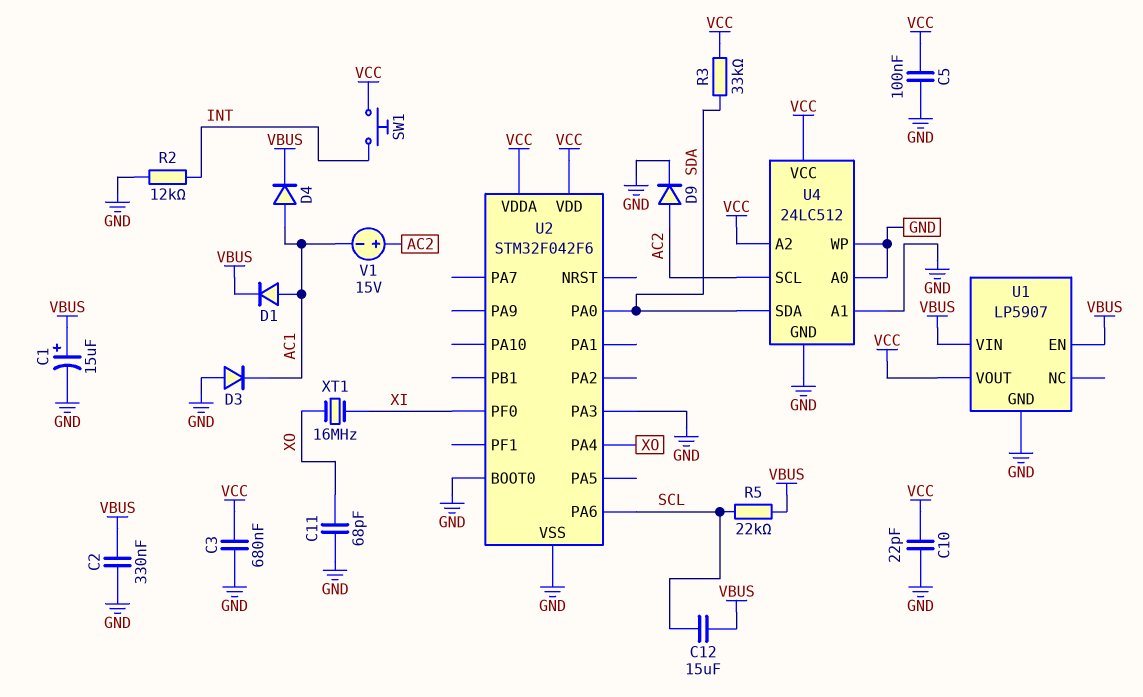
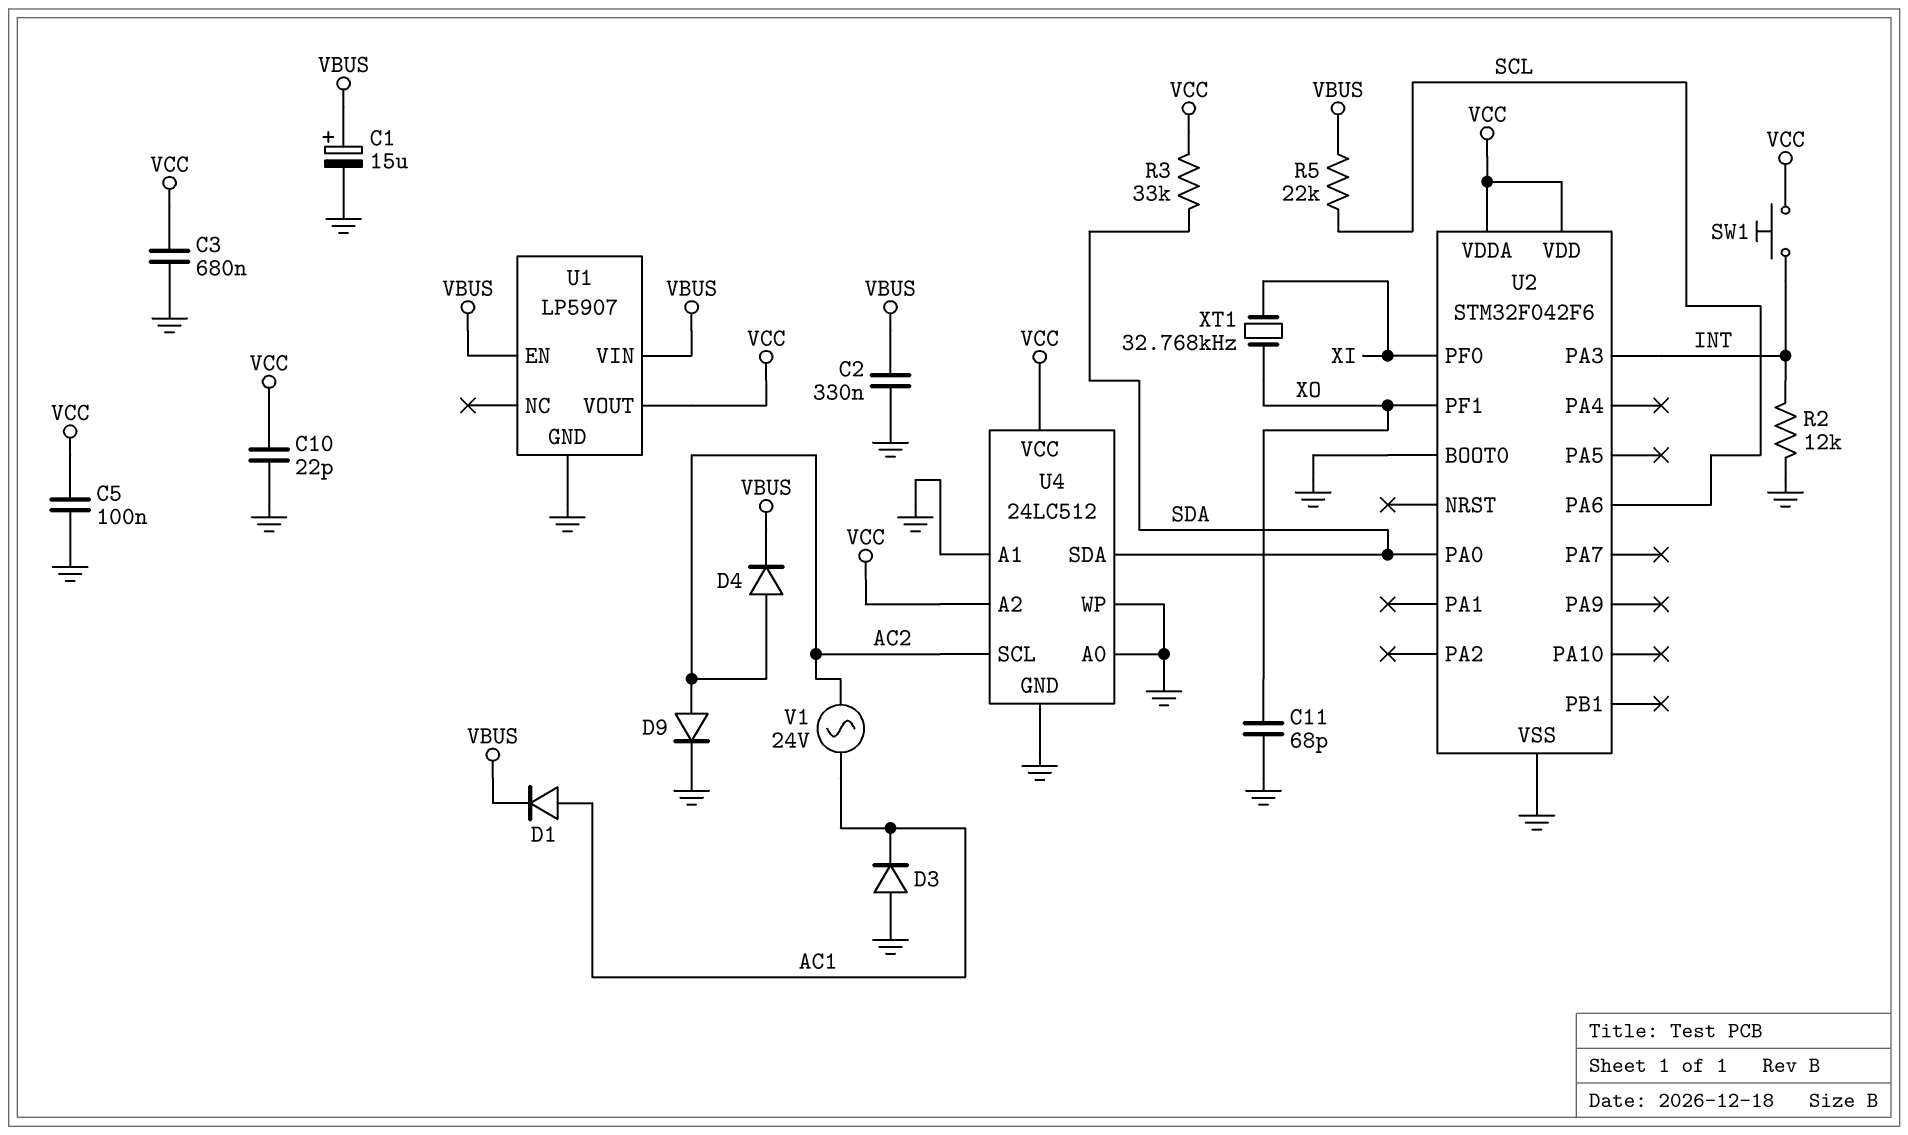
C12: 15uF (SCL, VBUS) -> none
D4: diode (A AC1, K VBUS) -> diode (A AC2, K VBUS)
U2 pin PA3: GND -> INT
U2 pin PA4: XO -> none
U2 pin PF1: none -> XO
V1: 15V (plus AC2, minus AC1) -> AC 24V (AC1, AC2)
XT1: 16MHz (XI, XO) -> 32.768kHz (XI, XO)

